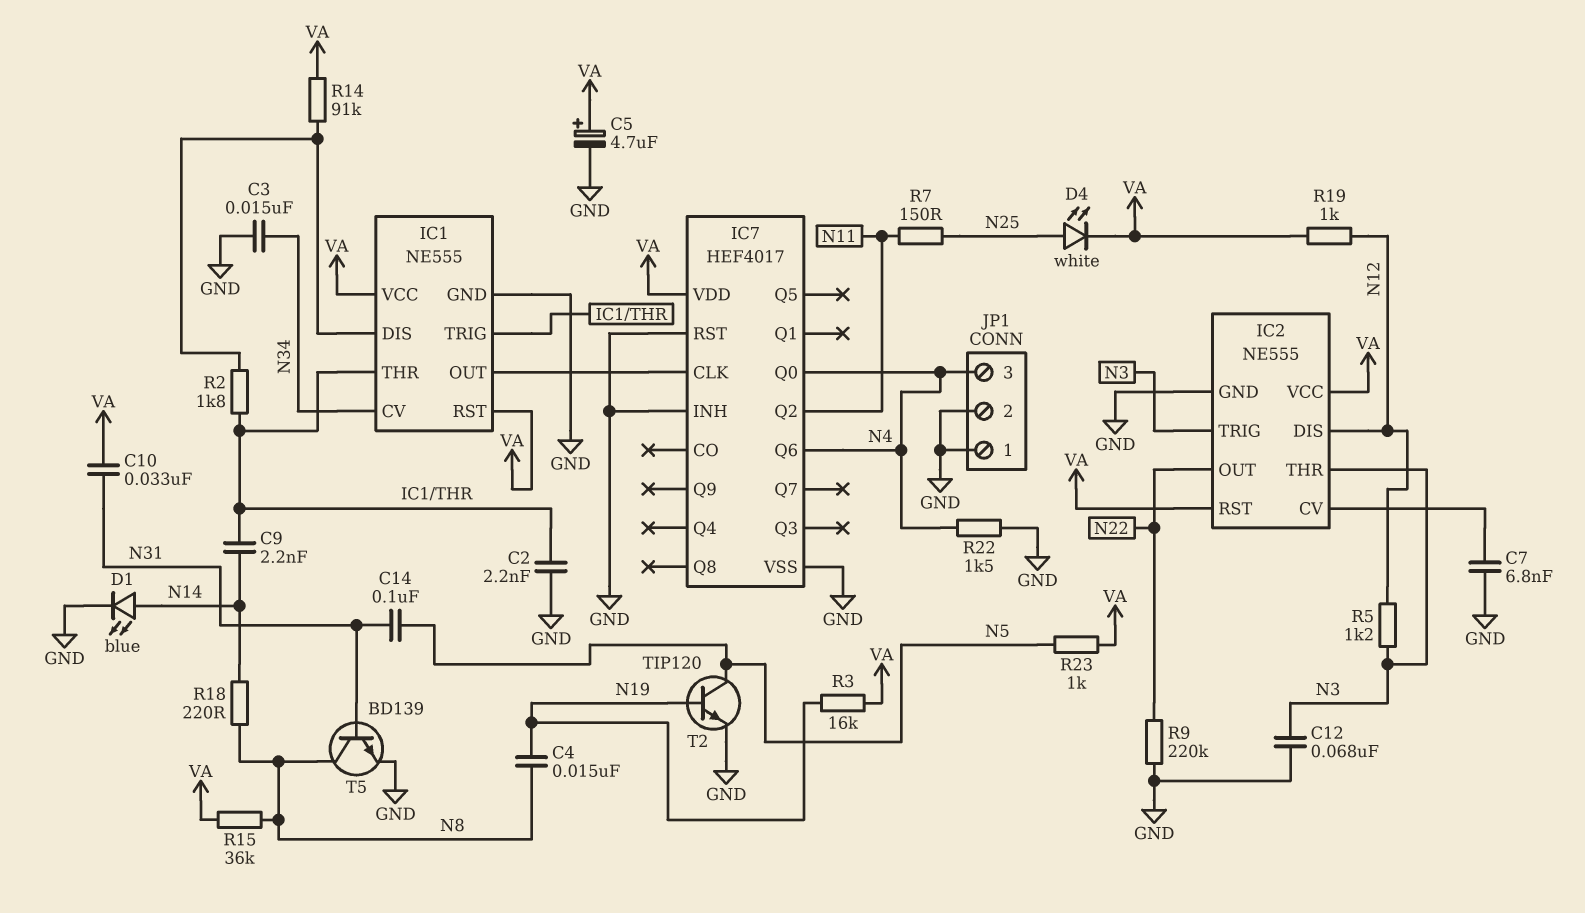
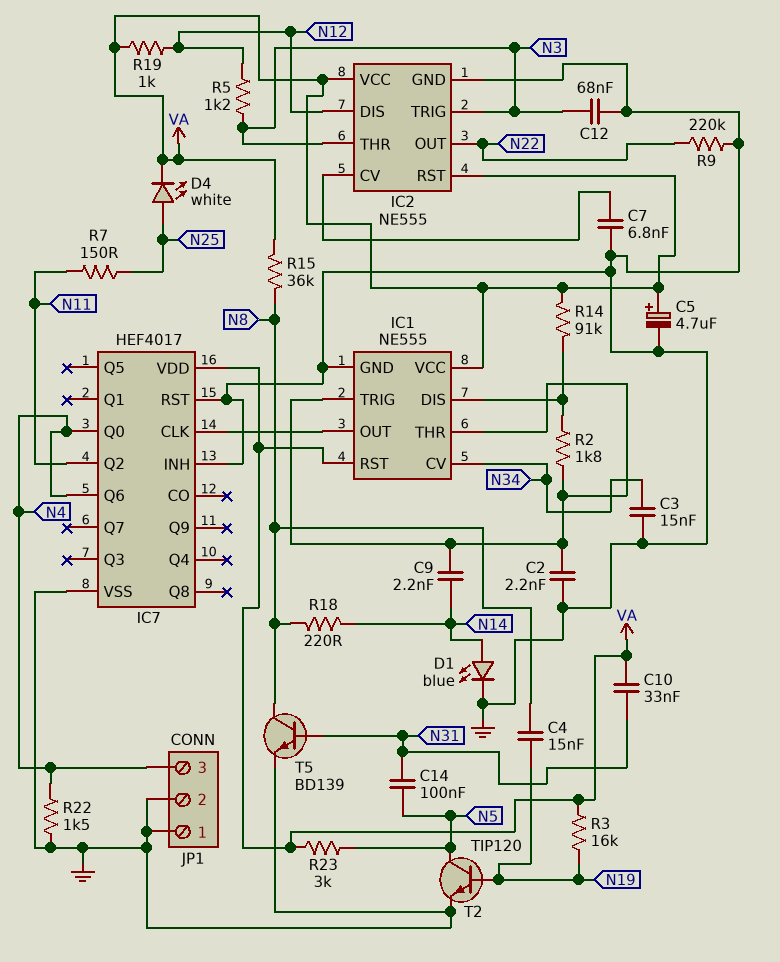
R23: 1k (N5, VA) -> 3k (N5, VA)

